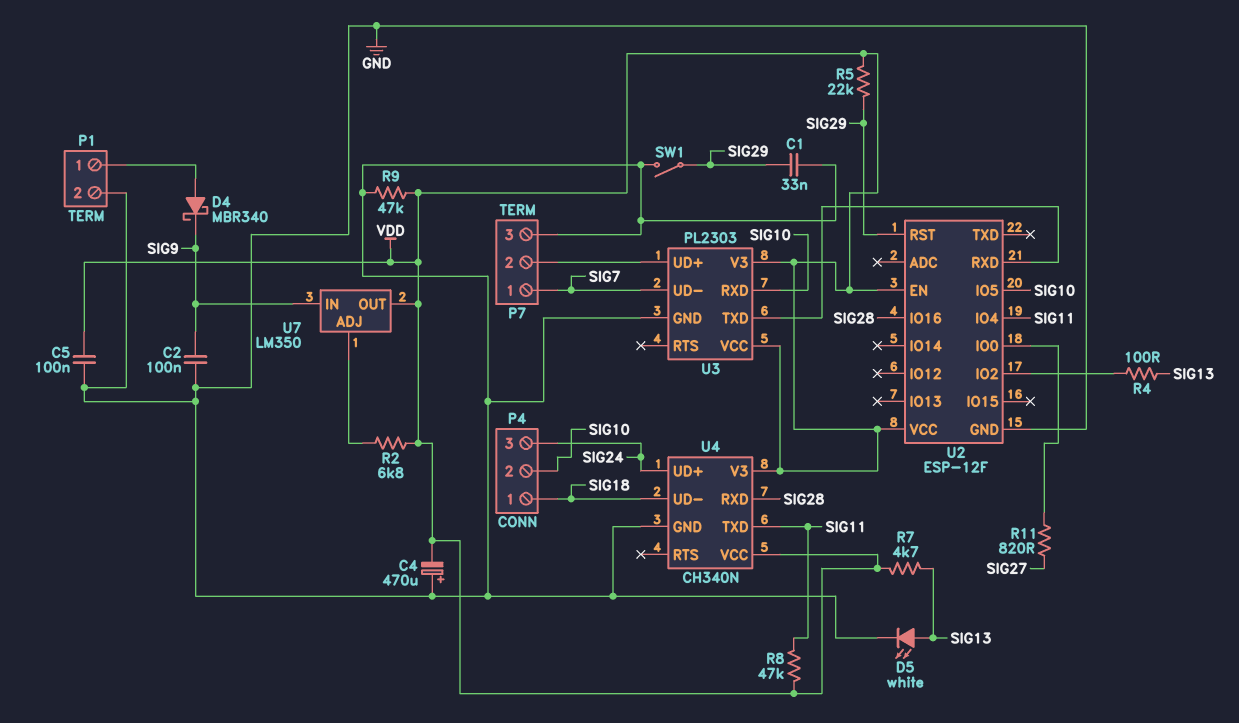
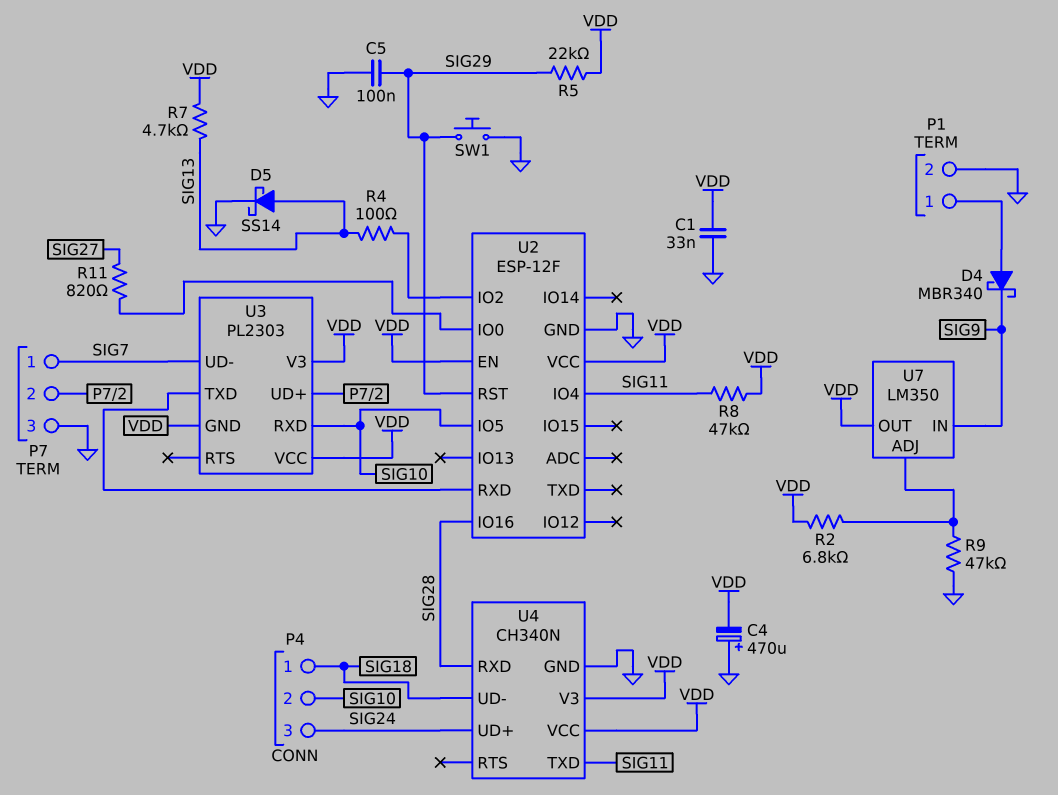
C1: 33nF (GND, SIG29) -> 33nF (GND, VDD)
C2: 100nF (GND, SIG9) -> none
C5: 100nF (GND, VDD) -> 100nF (GND, SIG29)
D5: LED white (A SIG13, K GND) -> schottky SS14 (A SIG13, K GND)
R9: 47k (GND, VDD) -> 47k (GND, U7/ADJ)
SW1: switch (GND, SIG29) -> button (GND, SIG29)
U3 pin GND: GND -> VDD

